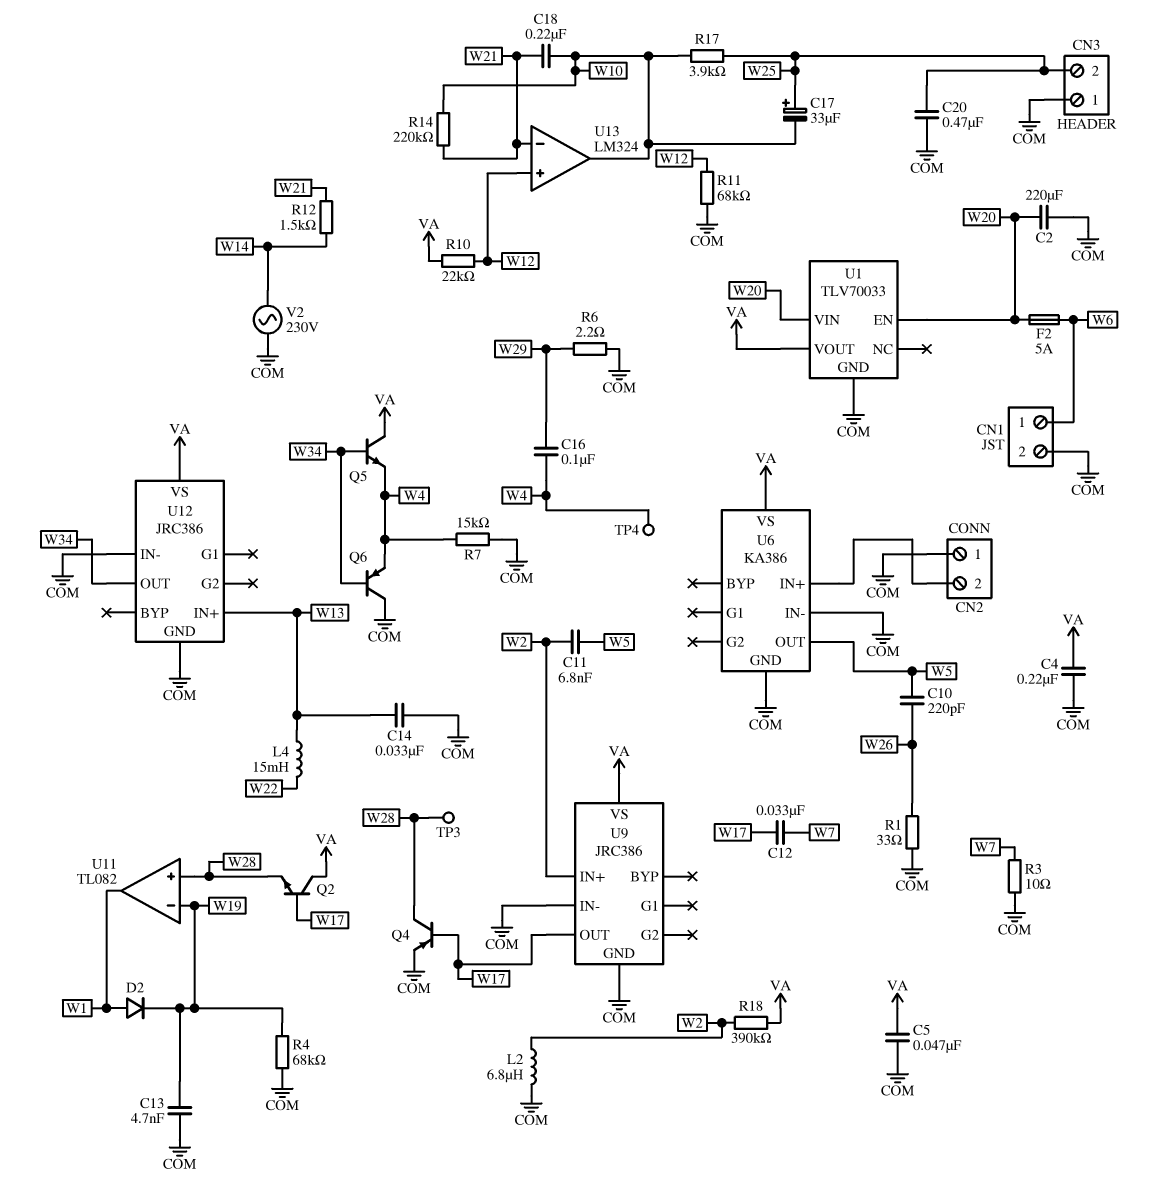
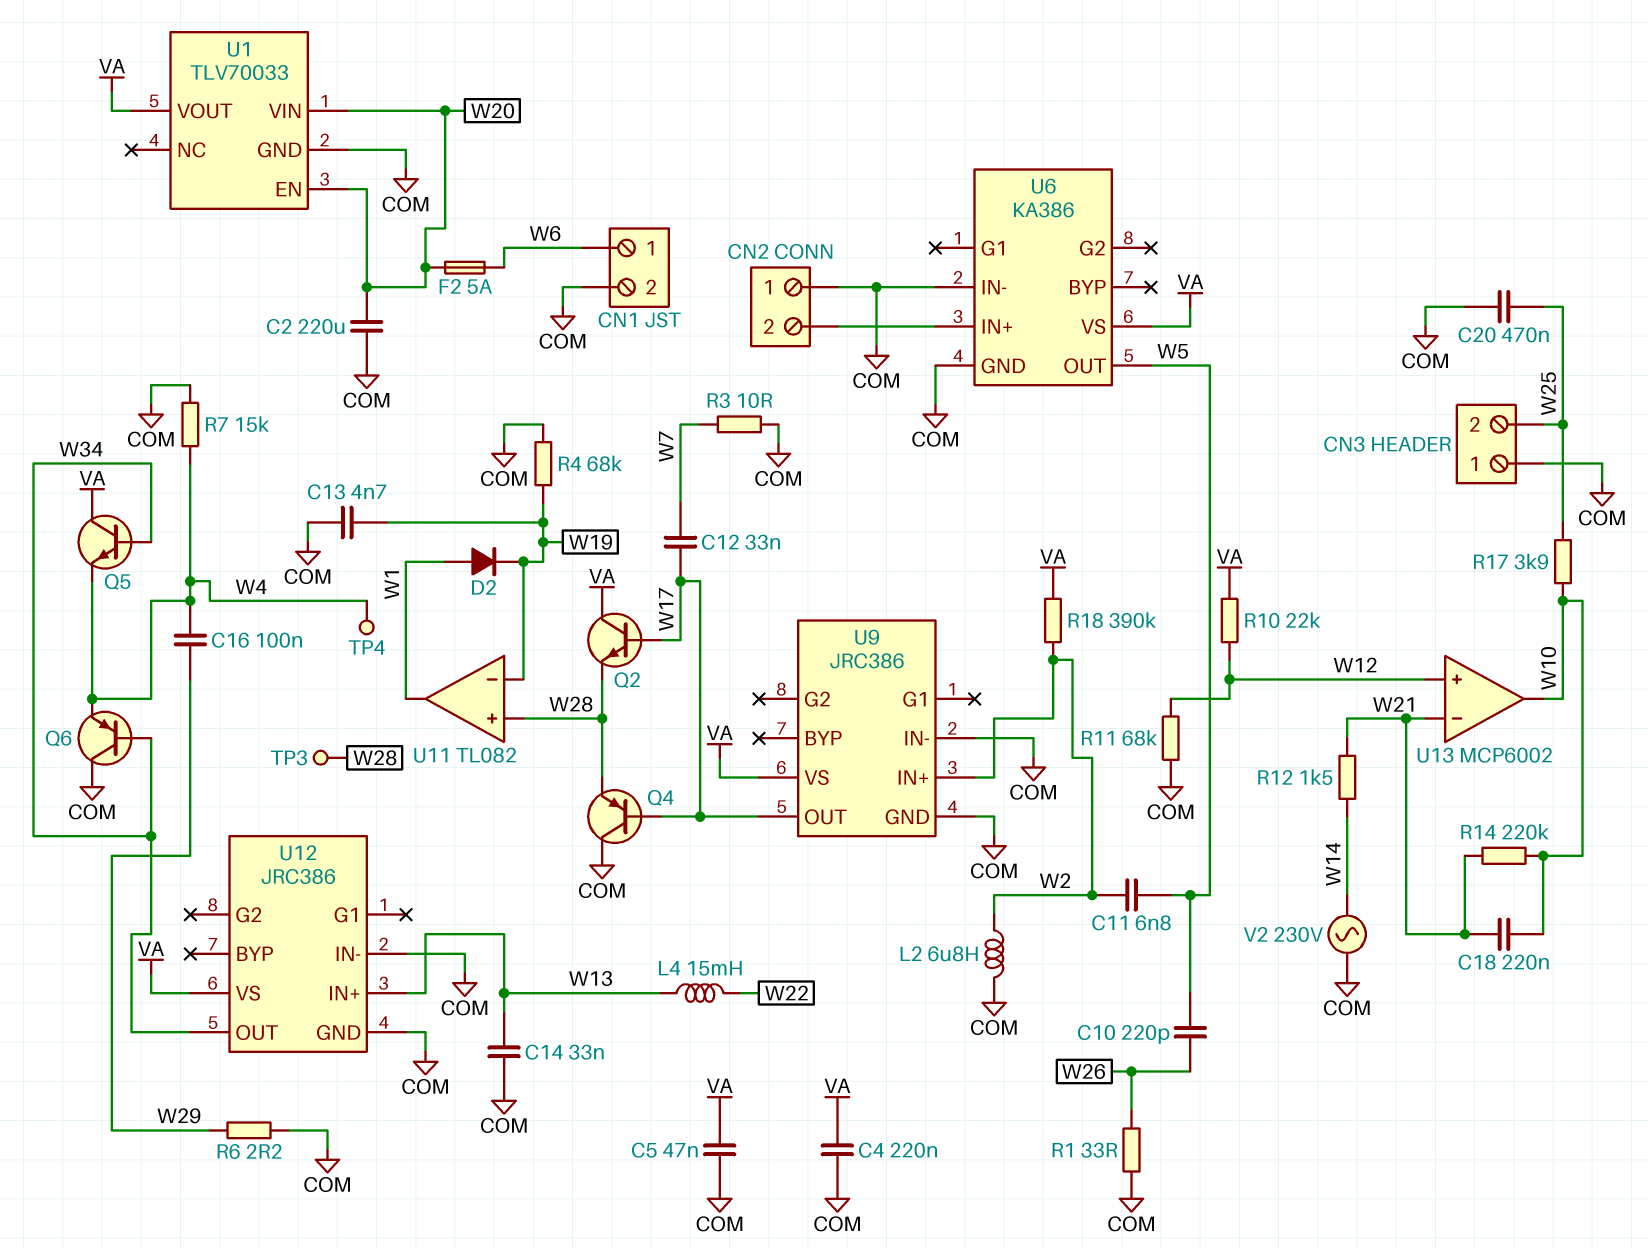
C17: 33uF (plus W25, minus W10) -> none
Q4: PNP (B W17, C W28, E COM) -> PNP (B W17, C COM, E W28)
U13: LM324 -> MCP6002

